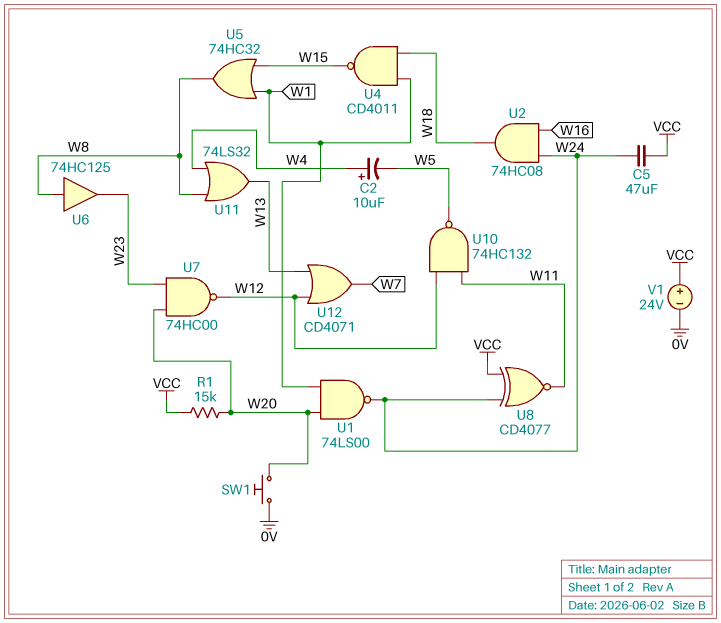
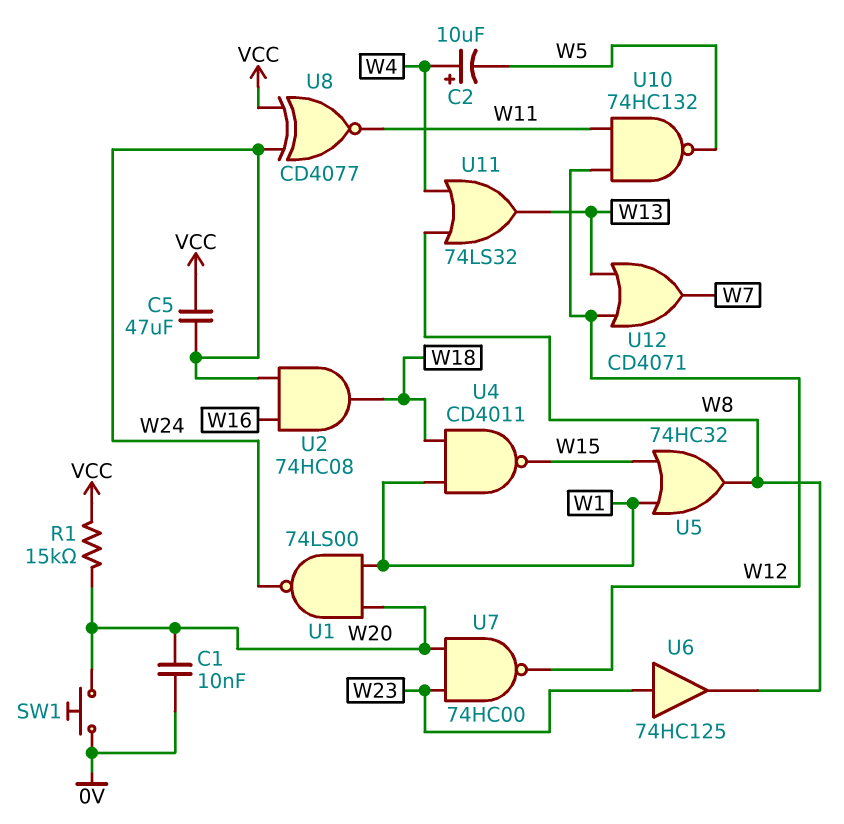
C1: none -> 10nF (0V, W20)
U6: buffer 74HC125 (in W8, out W23) -> buffer 74HC125 (in W23, out W8)
V1: 24V (plus VCC, minus 0V) -> none

